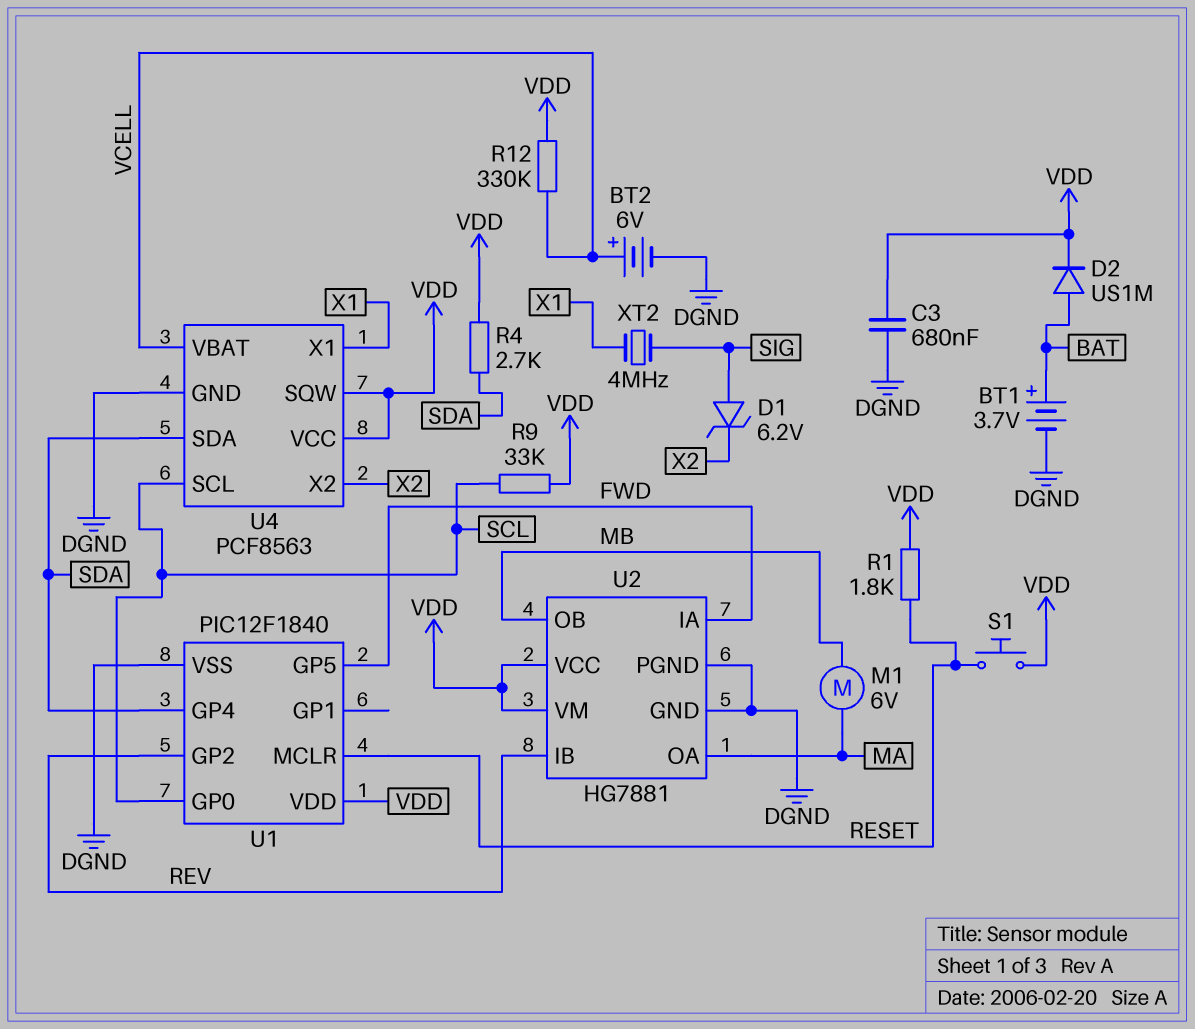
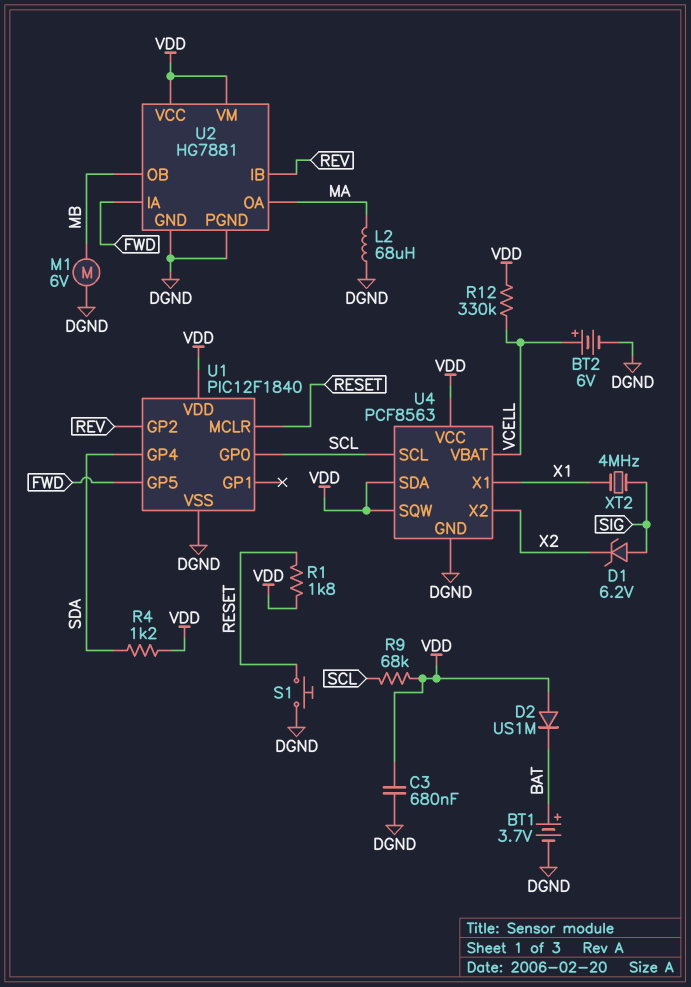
D2: diode US1M (A BAT, K VDD) -> diode US1M (A VDD, K BAT)
L2: none -> 68uH (DGND, MA)
M1: motor 6V (MA, MB) -> motor 6V (DGND, MB)
R4: 2.7k (SDA, VDD) -> 1.2k (SDA, VDD)
R9: 33k (SCL, VDD) -> 68k (SCL, VDD)
S1: button (RESET, VDD) -> button (DGND, RESET)
U4 pin SDA: SDA -> VDD

